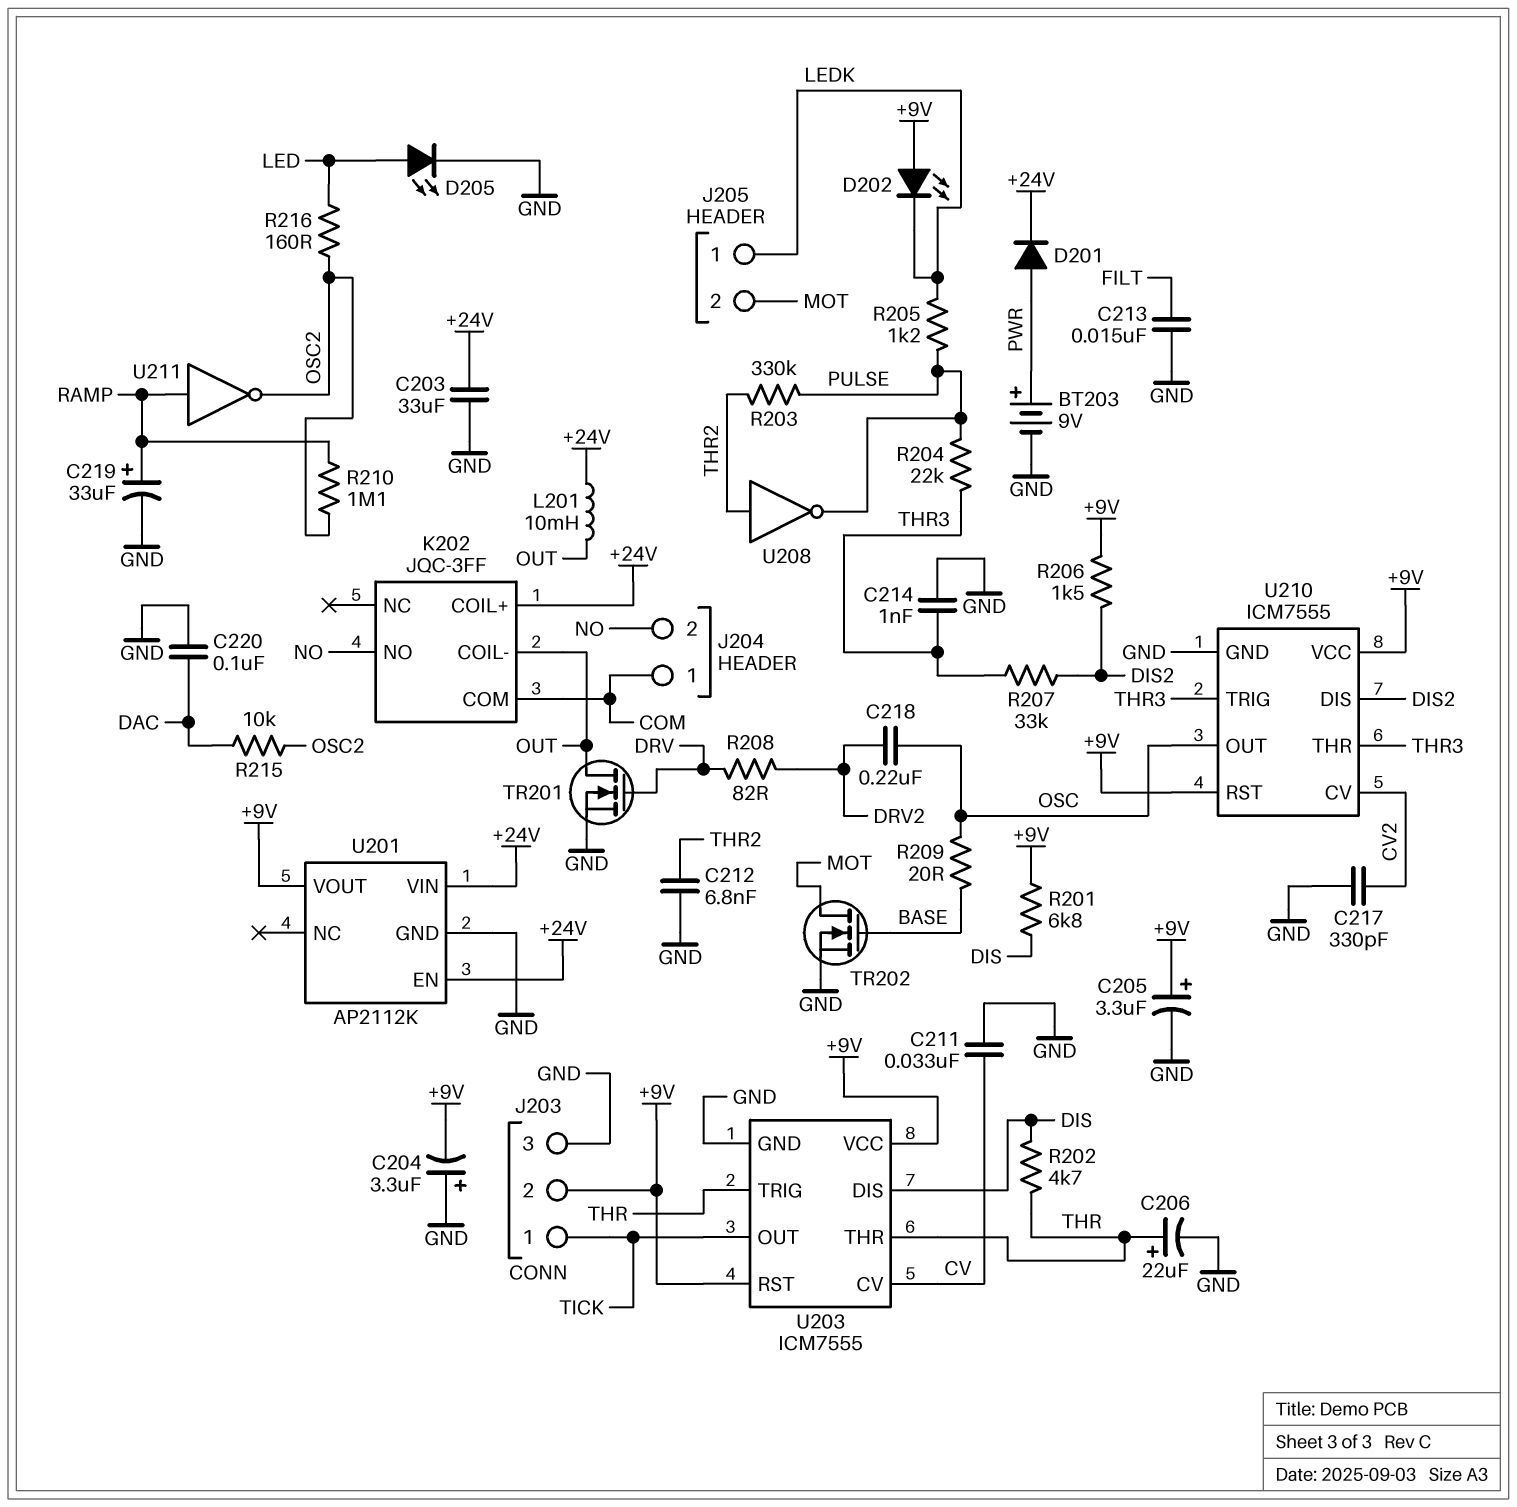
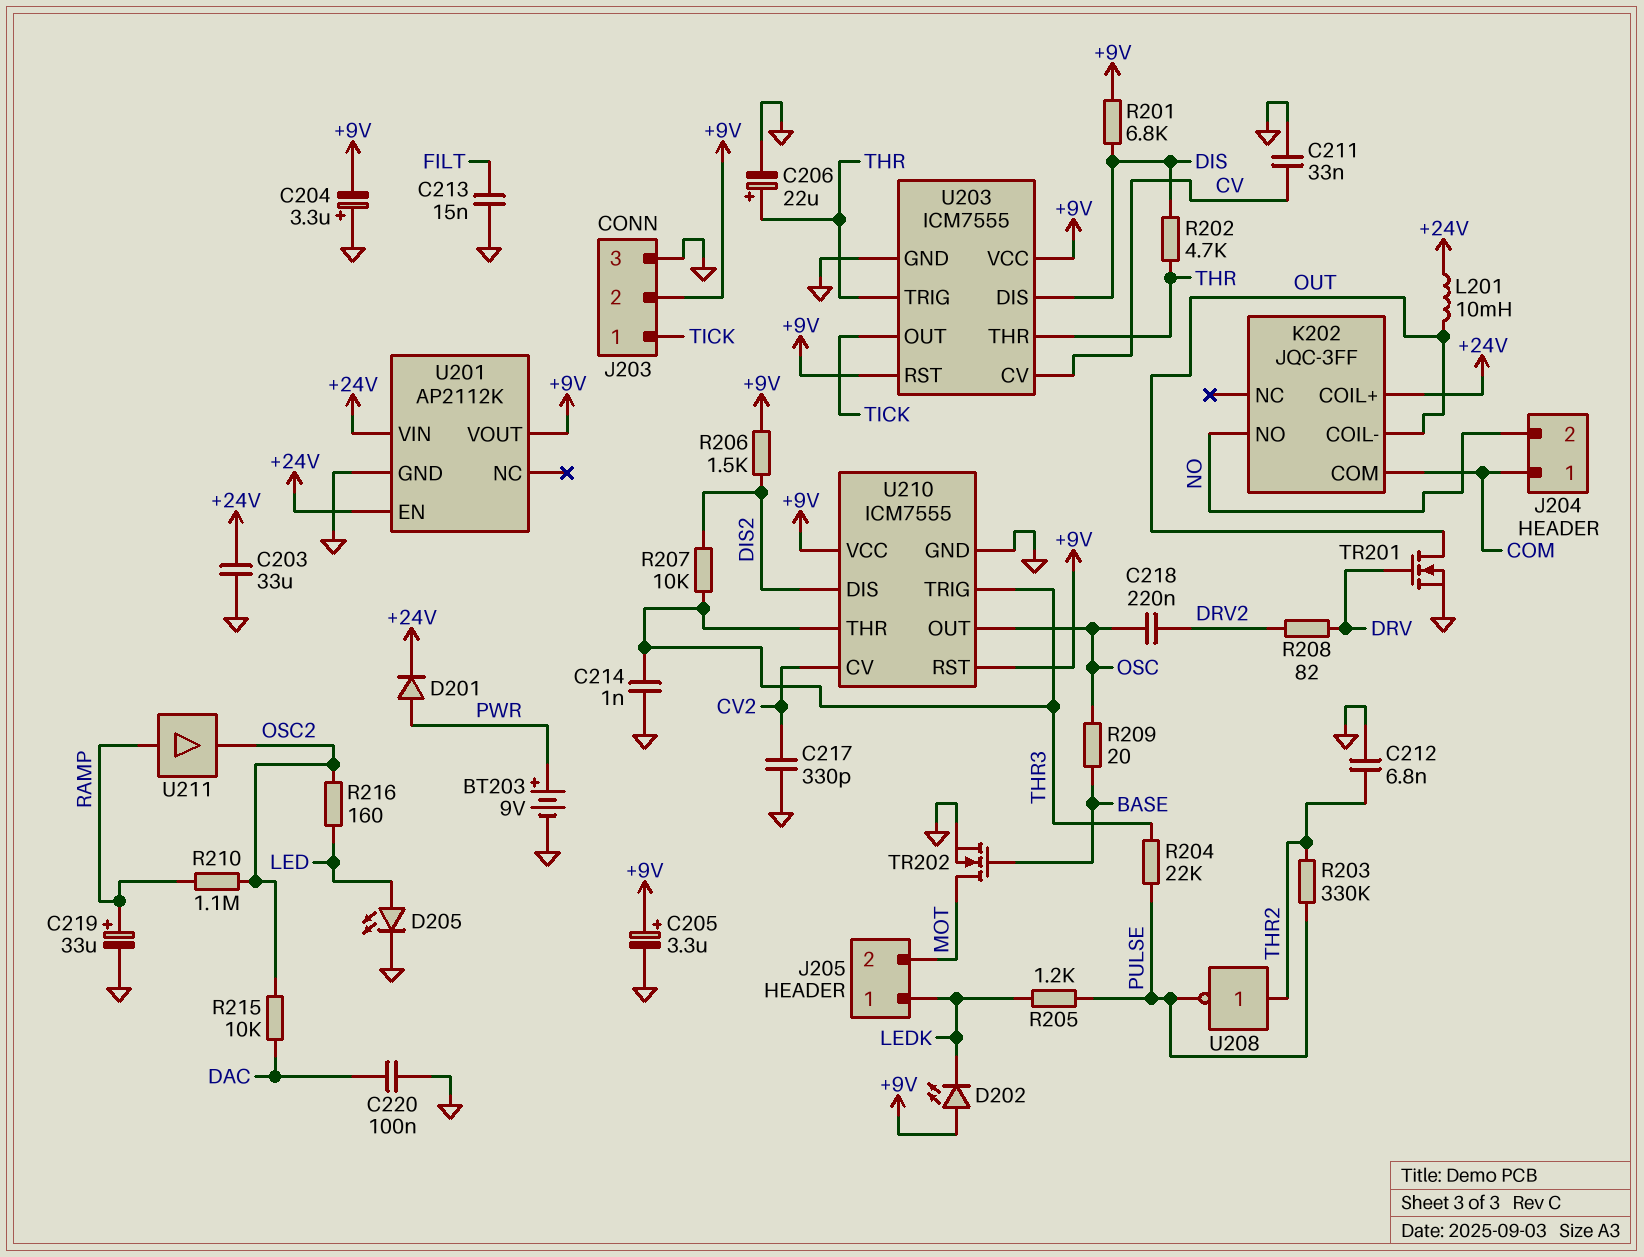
R207: 33k (DIS2, THR3) -> 10k (DIS2, THR3)
U211: NOT (in RAMP, out OSC2) -> buffer (in RAMP, out OSC2)

